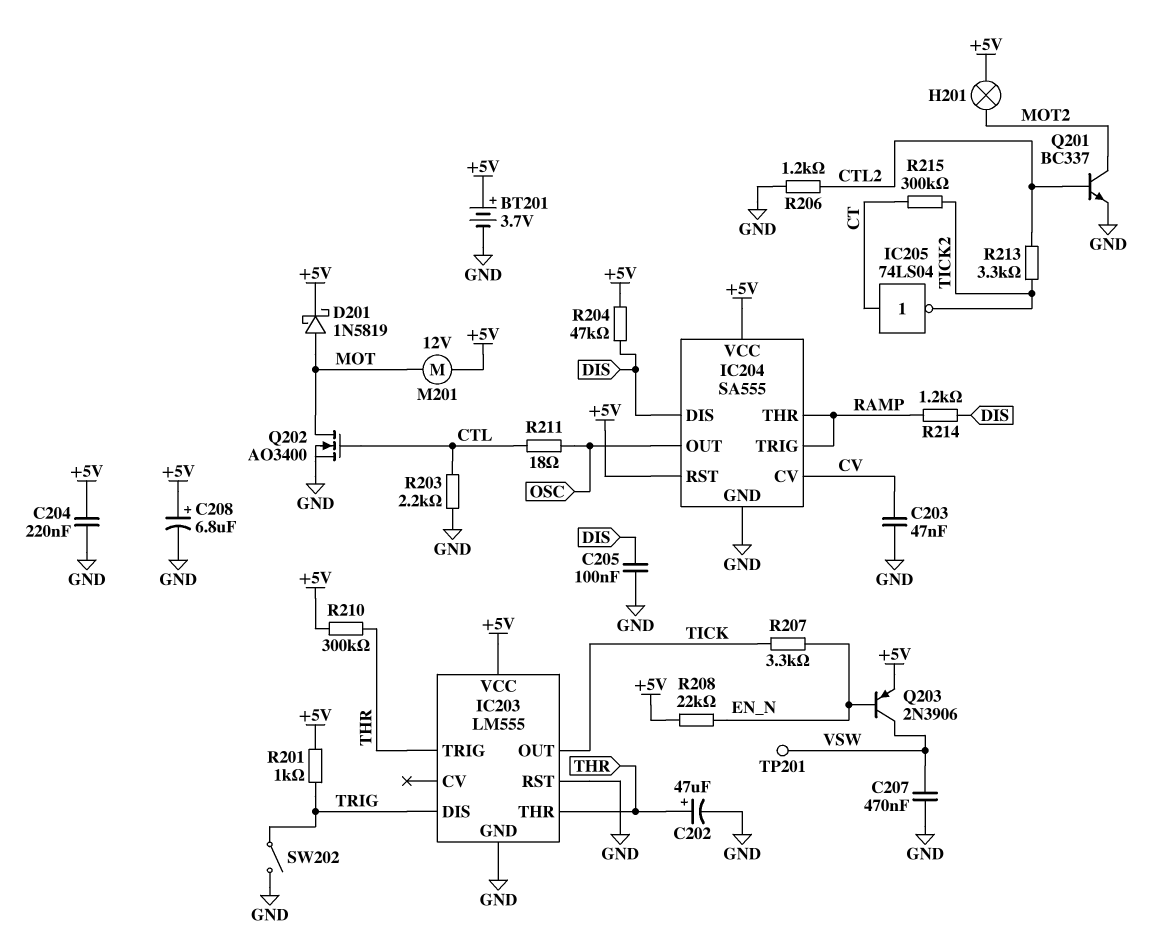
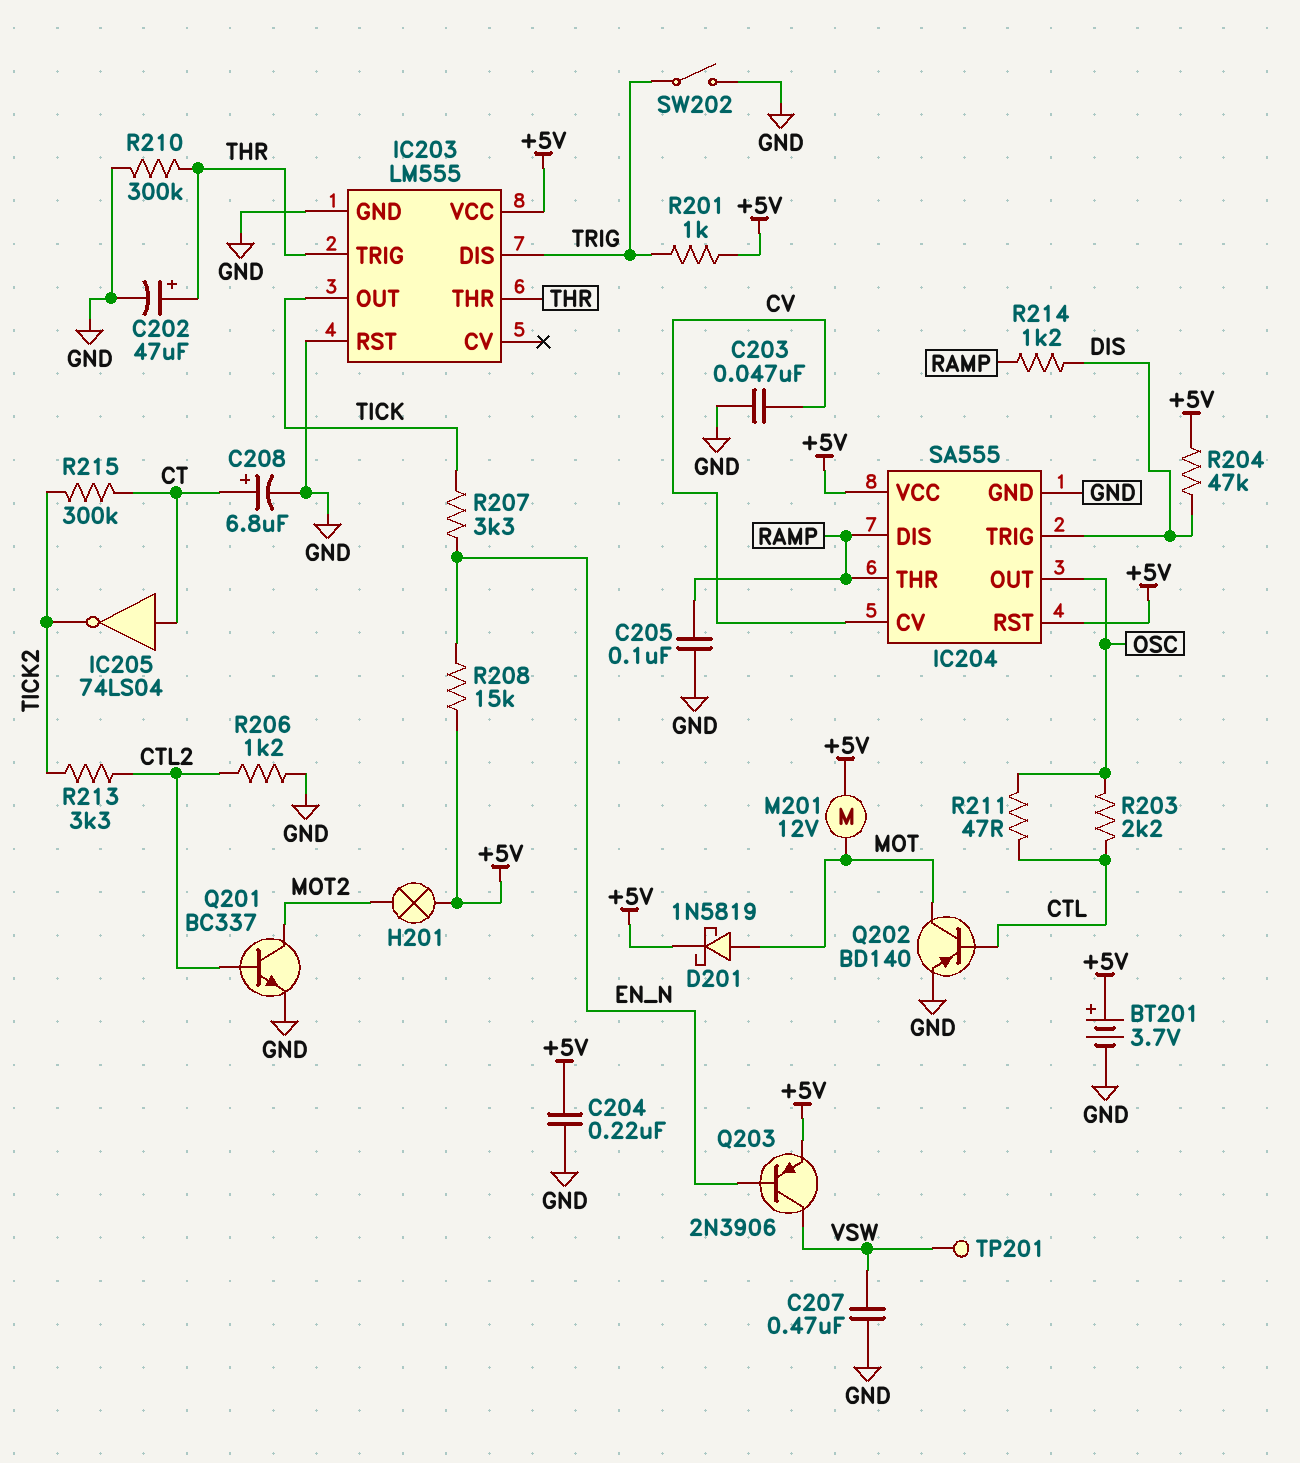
C205: 100nF (DIS, GND) -> 100nF (GND, RAMP)
C208: 6.8uF (plus +5V, minus GND) -> 6.8uF (plus CT, minus GND)
IC204 pin DIS: DIS -> RAMP
IC204 pin TRIG: RAMP -> DIS
Q202: NMOS AO3400 (G CTL, D MOT, S GND) -> PNP BD140 (B CTL, C MOT, E GND)
R203: 2.2k (CTL, GND) -> 2.2k (CTL, OSC)
R208: 22k (+5V, EN_N) -> 15k (+5V, EN_N)
R210: 300k (+5V, THR) -> 300k (GND, THR)
R211: 18 (CTL, OSC) -> 47 (CTL, OSC)

